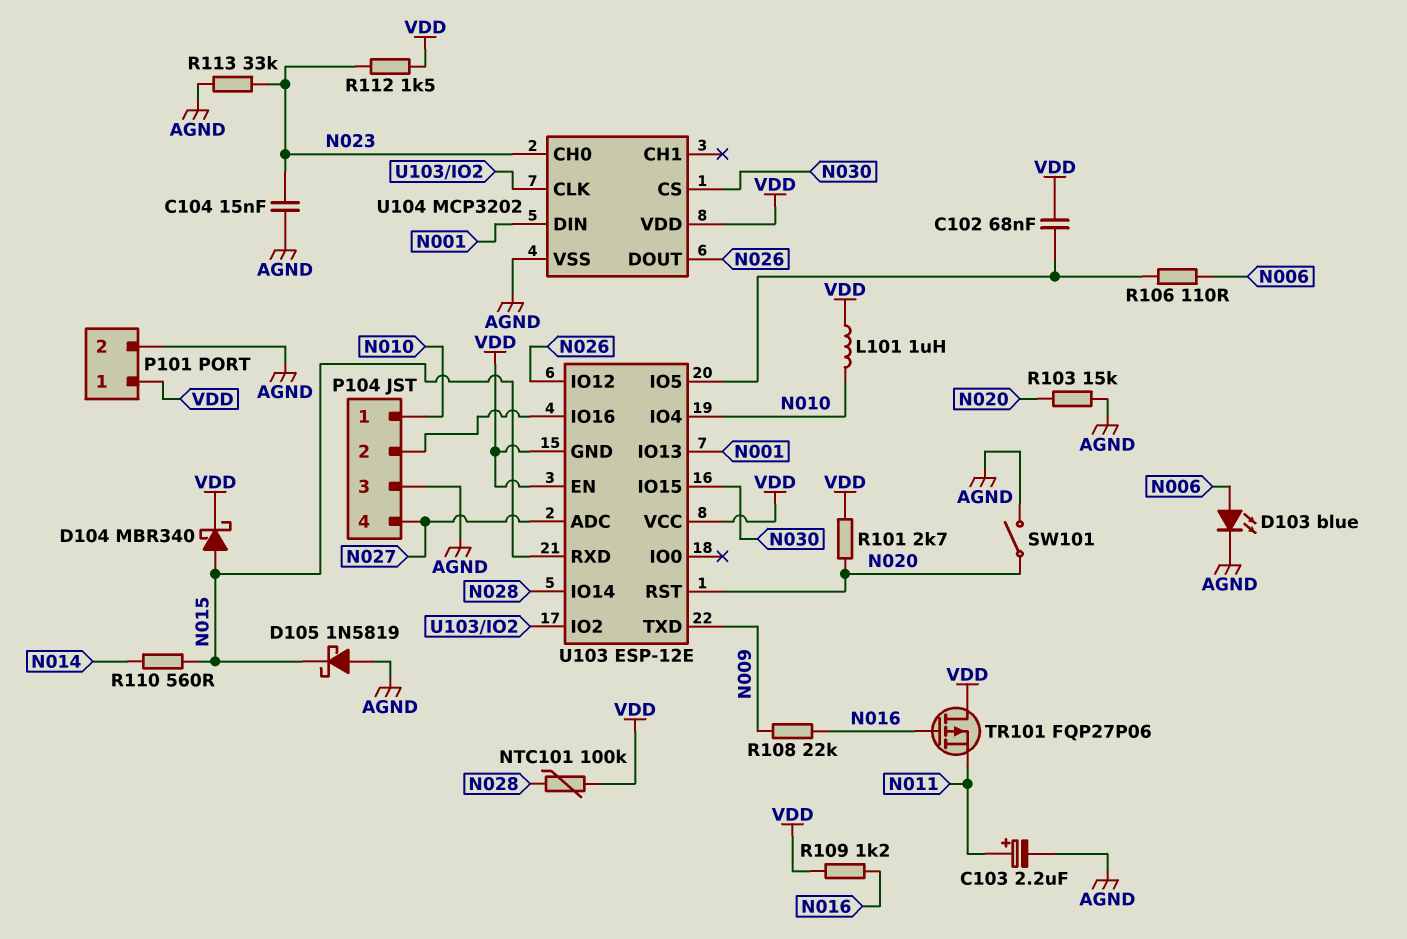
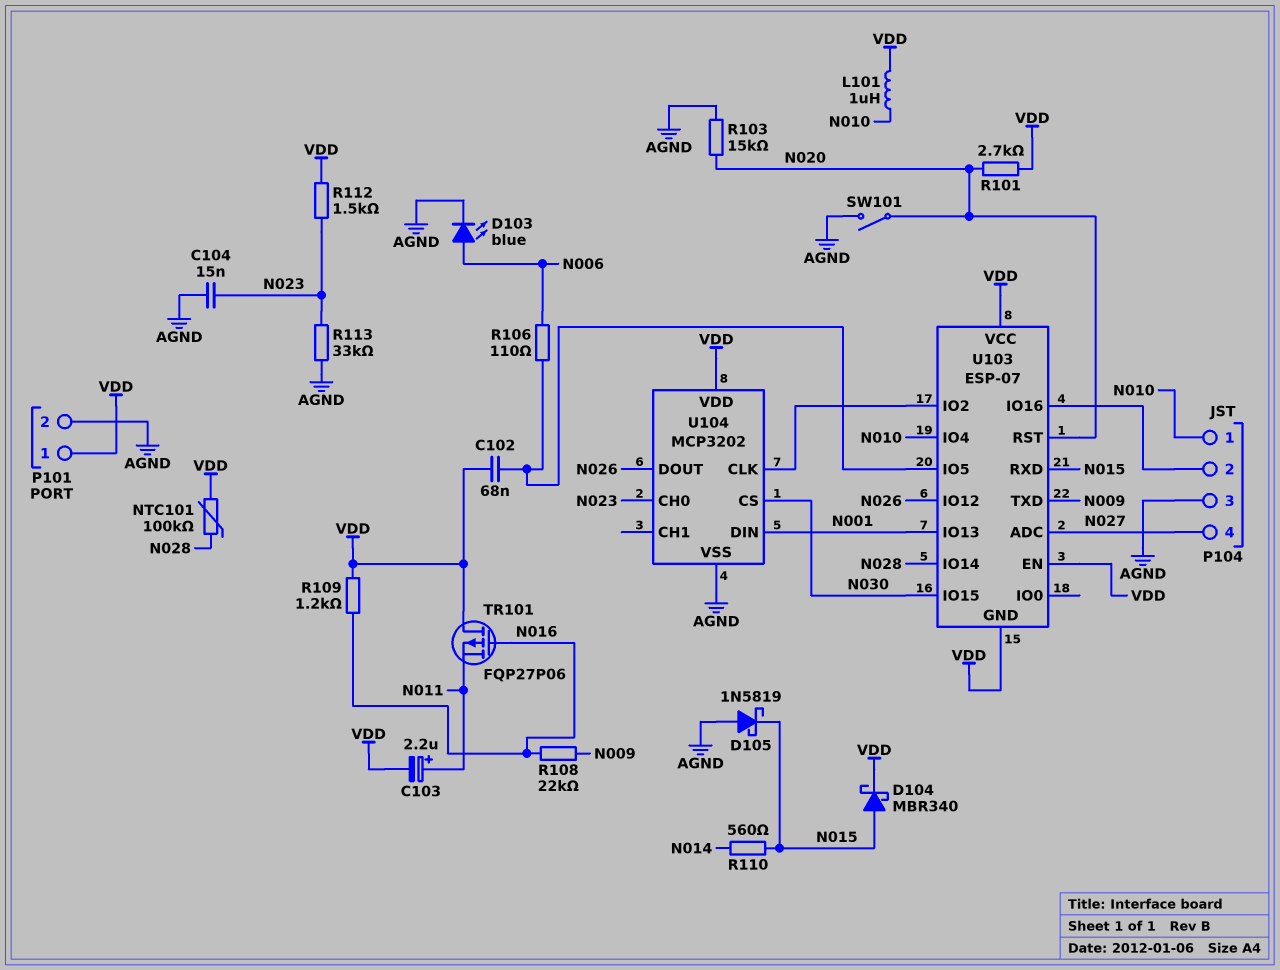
C103: 2.2uF (plus N011, minus AGND) -> 2.2uF (plus N011, minus VDD)
U103: ESP-12E -> ESP-07

